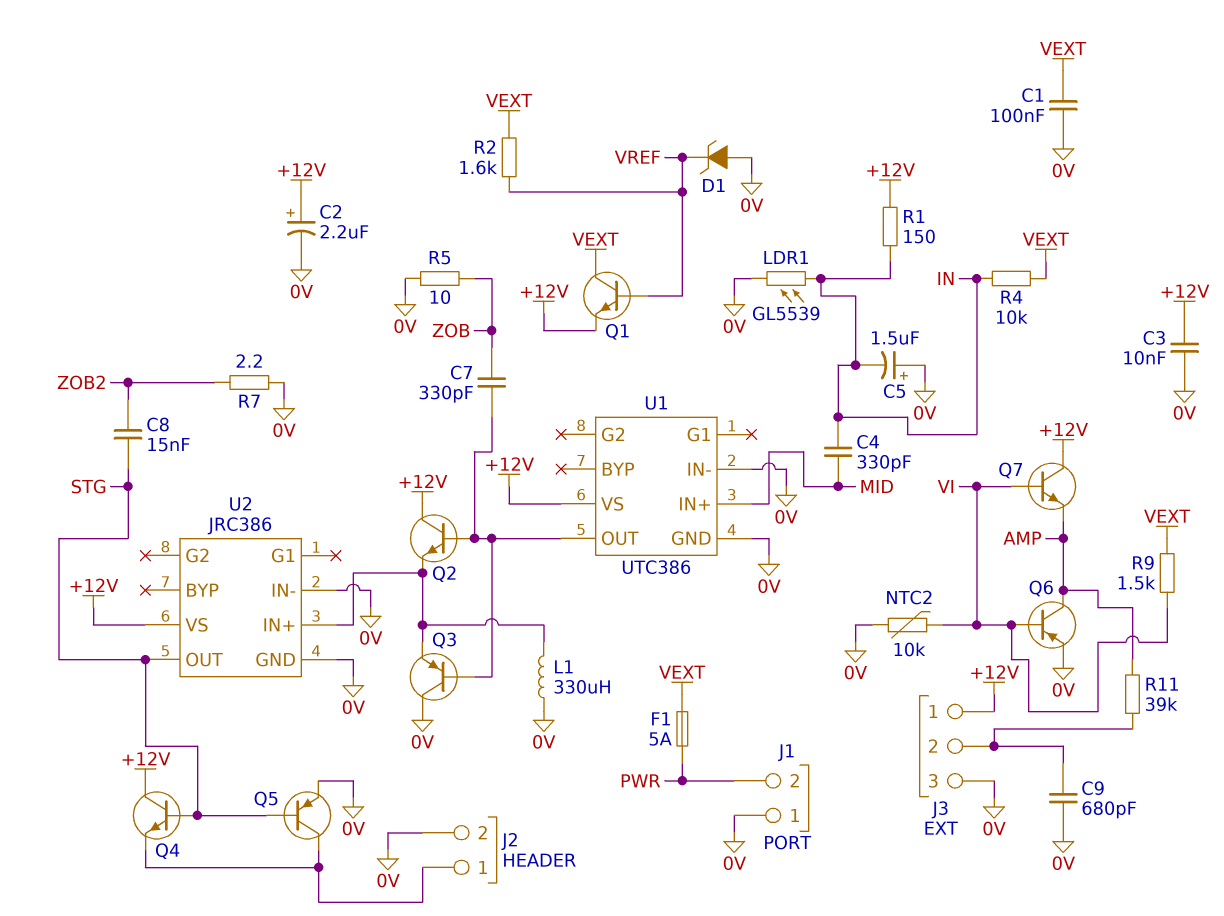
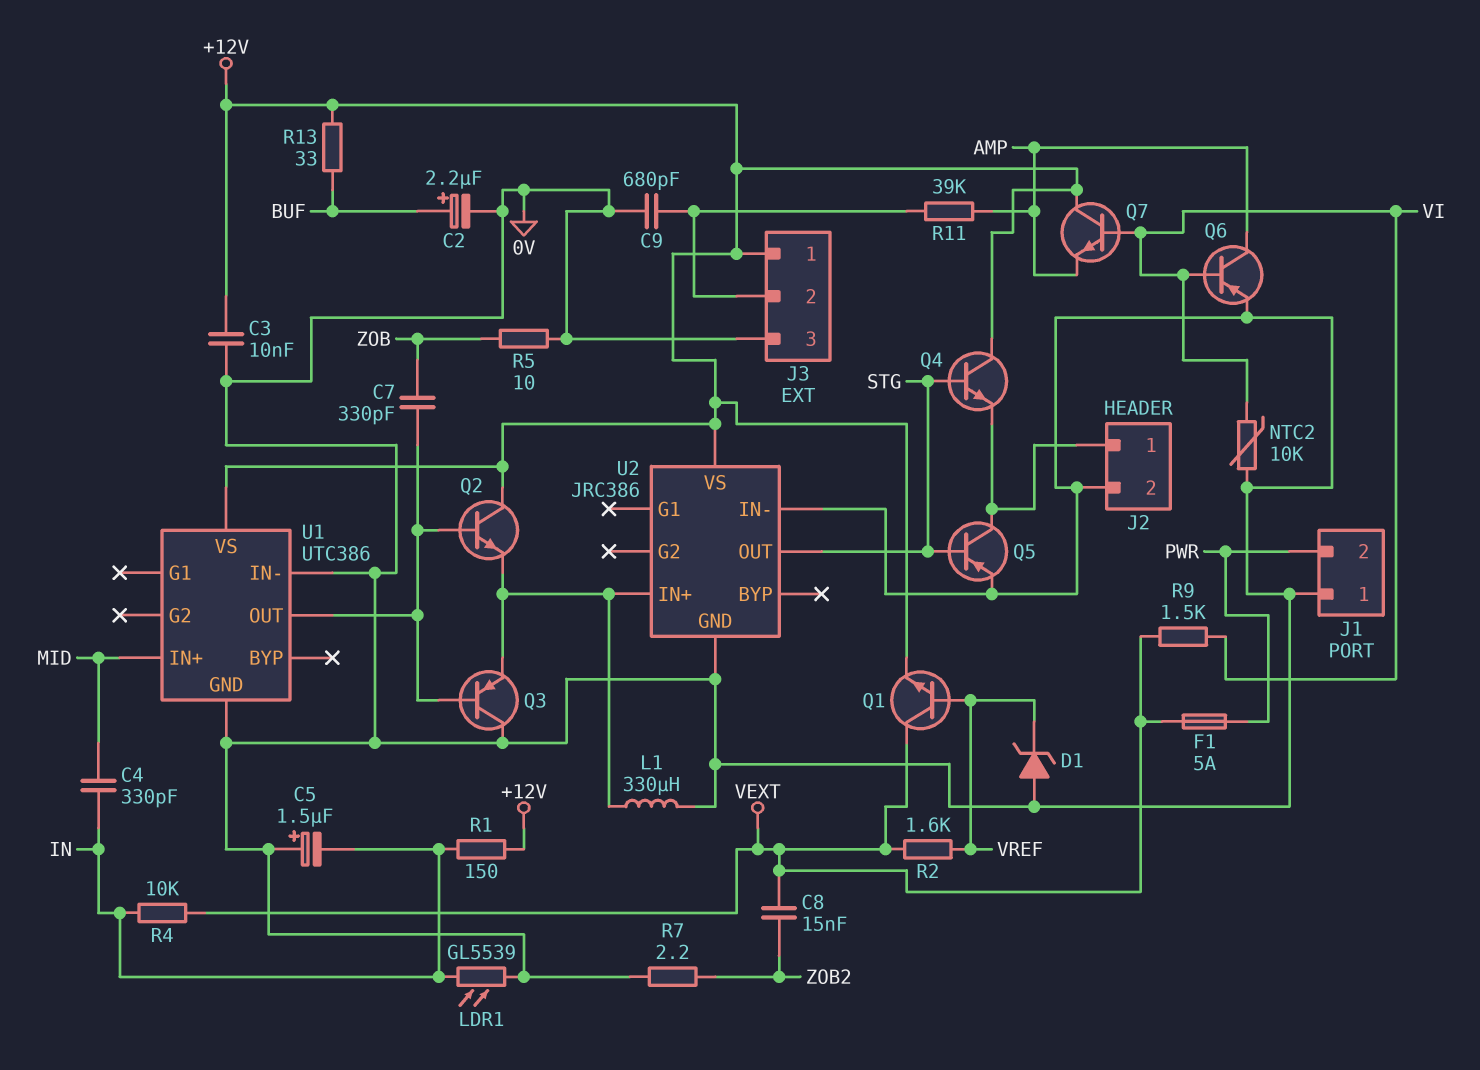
C1: 100nF (0V, VEXT) -> none
C2: 2.2uF (plus +12V, minus 0V) -> 2.2uF (plus BUF, minus 0V)
C8: 15nF (STG, ZOB2) -> 15nF (VEXT, ZOB2)
R13: none -> 33 (+12V, BUF)

